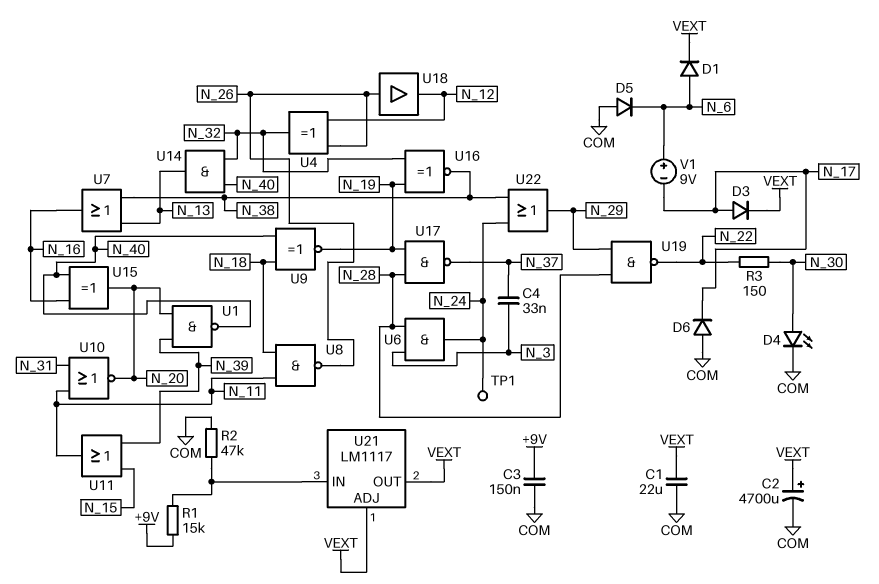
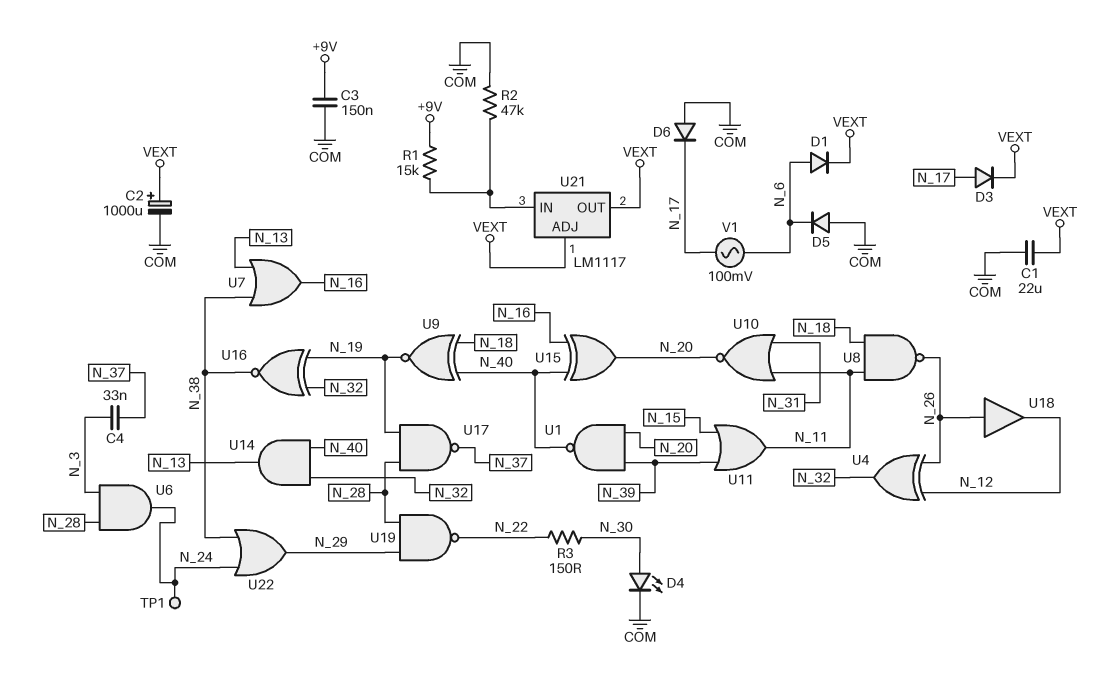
C2: 4700uF (plus VEXT, minus COM) -> 1000uF (plus VEXT, minus COM)
V1: 9V (plus N_6, minus N_17) -> AC 100mV (N_6, N_17)

